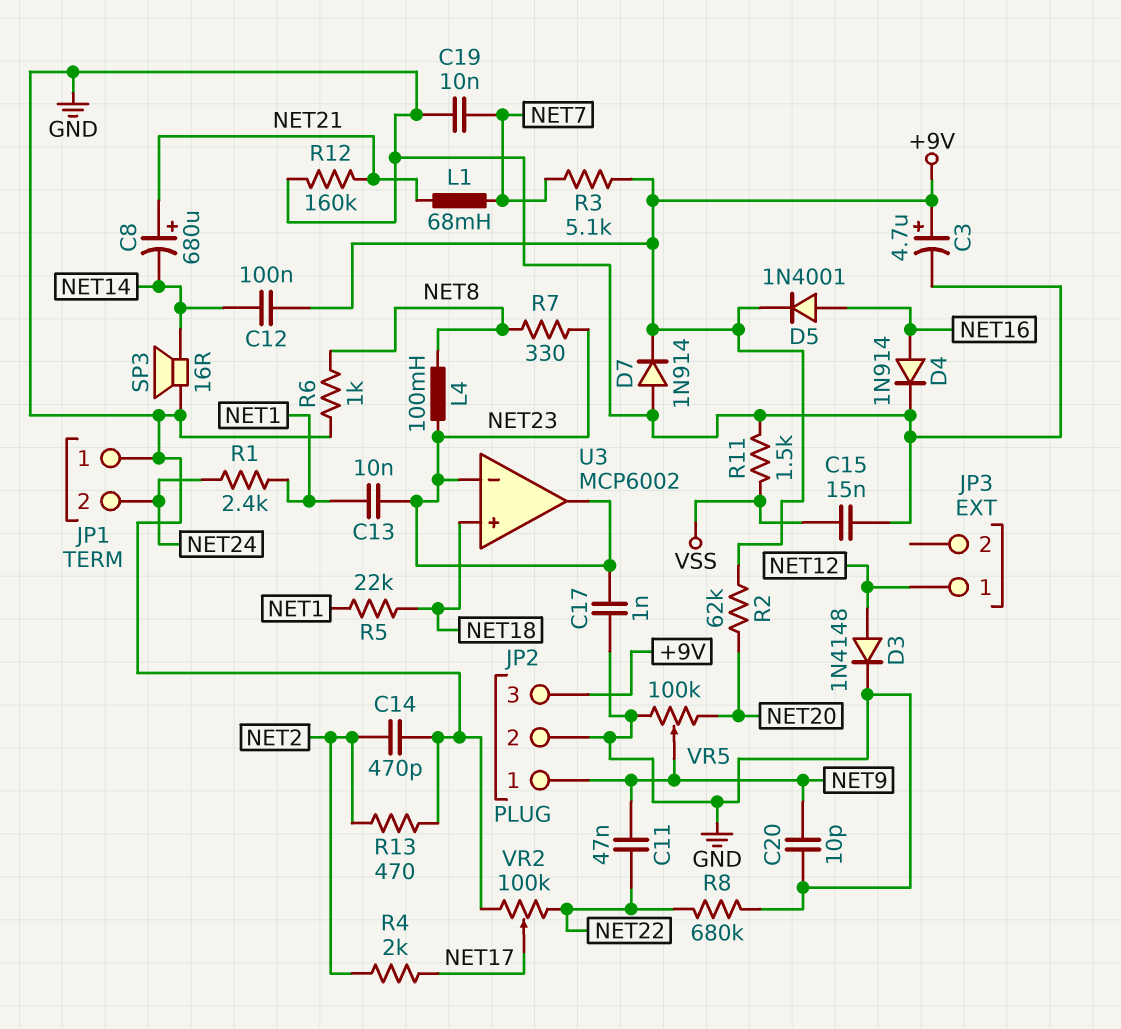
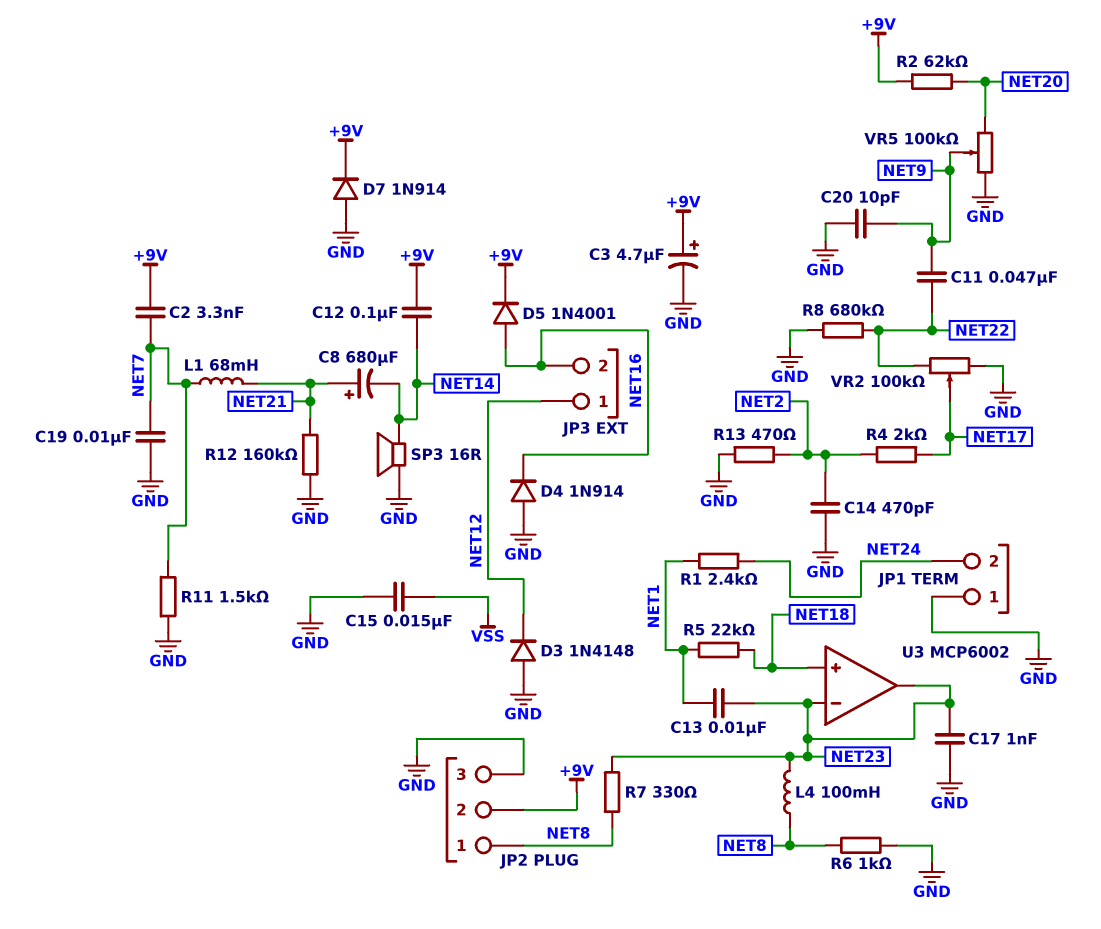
C2: none -> 3.3nF (+9V, NET7)
D3: diode 1N4148 (A NET12, K GND) -> diode 1N4148 (A GND, K NET12)
D4: diode 1N914 (A NET16, K GND) -> diode 1N914 (A GND, K NET16)
JP2 pin 1: NET9 -> NET8
JP2 pin 2: GND -> +9V
JP2 pin 3: +9V -> GND
JP3 pin 2: none -> NET16
R3: 5.1k (+9V, NET7) -> none
R11: 1.5k (GND, VSS) -> 1.5k (GND, NET7)

